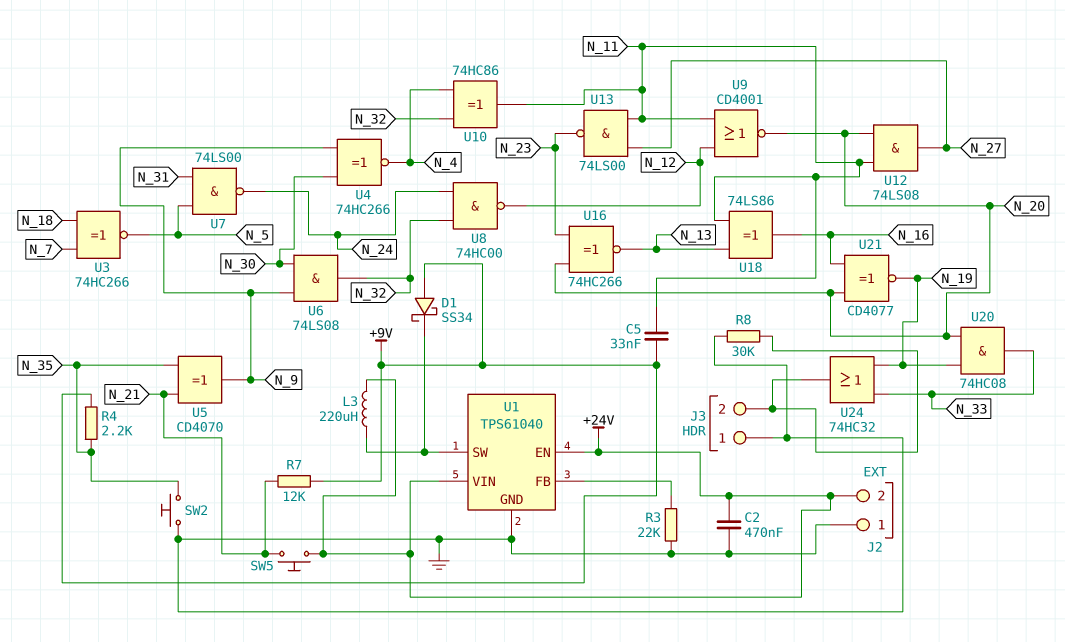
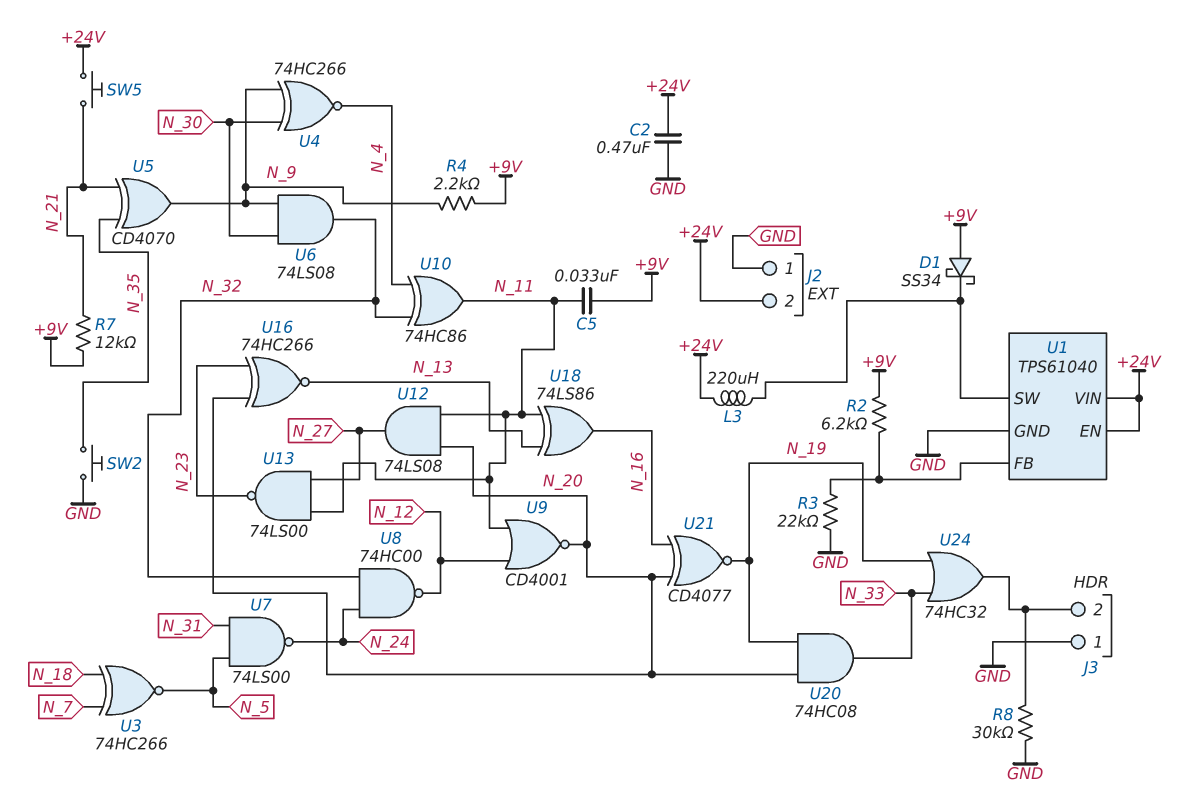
R2: none -> 6.2k (+9V, U1/FB)
R4: 2.2k (+9V, N_35) -> 2.2k (+9V, N_9)

